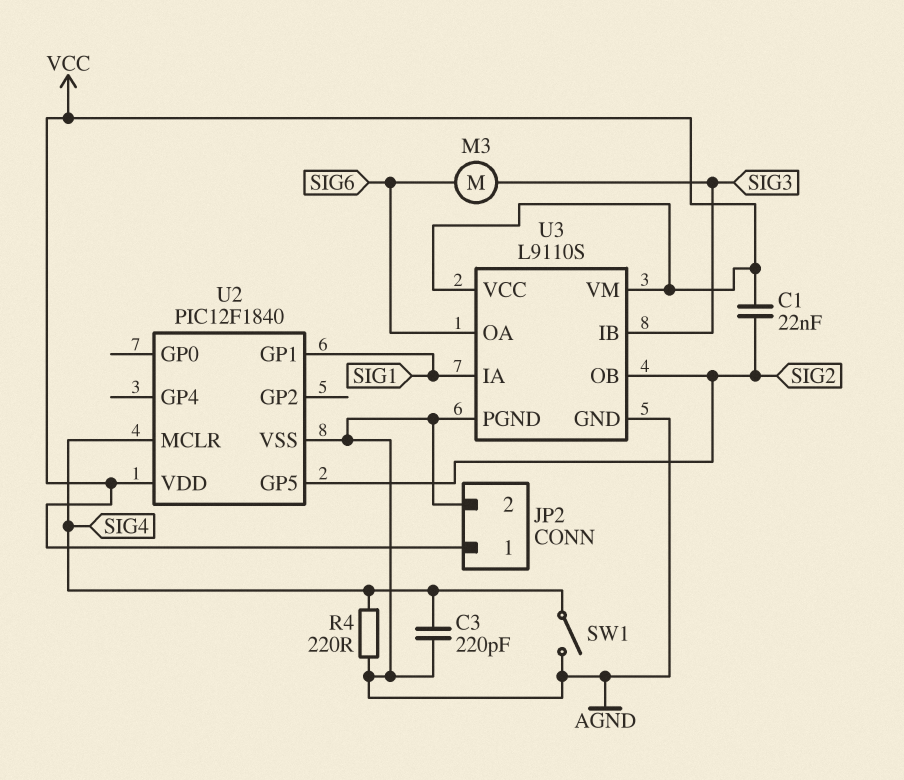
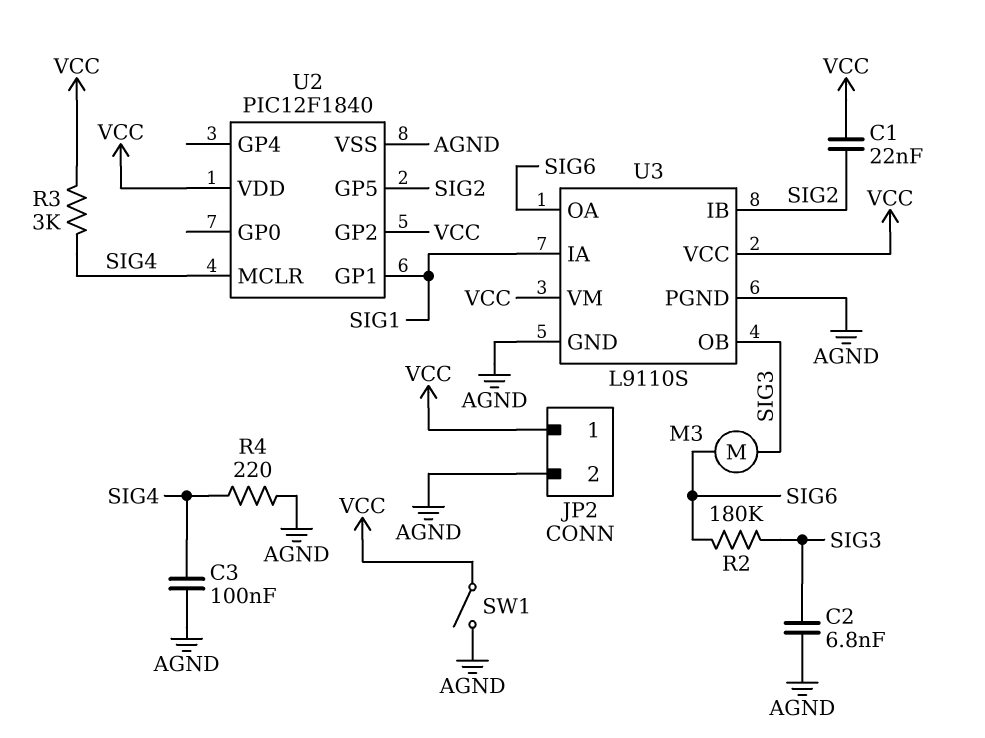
C2: none -> 6.8nF (AGND, SIG3)
C3: 220pF (AGND, SIG4) -> 100nF (AGND, SIG4)
R2: none -> 180k (SIG3, SIG6)
R3: none -> 3k (SIG4, VCC)
SW1: switch (AGND, SIG4) -> switch (AGND, VCC)
U2 pin GP2: none -> VCC
U3 pin IB: SIG3 -> SIG2
U3 pin OB: SIG2 -> SIG3

